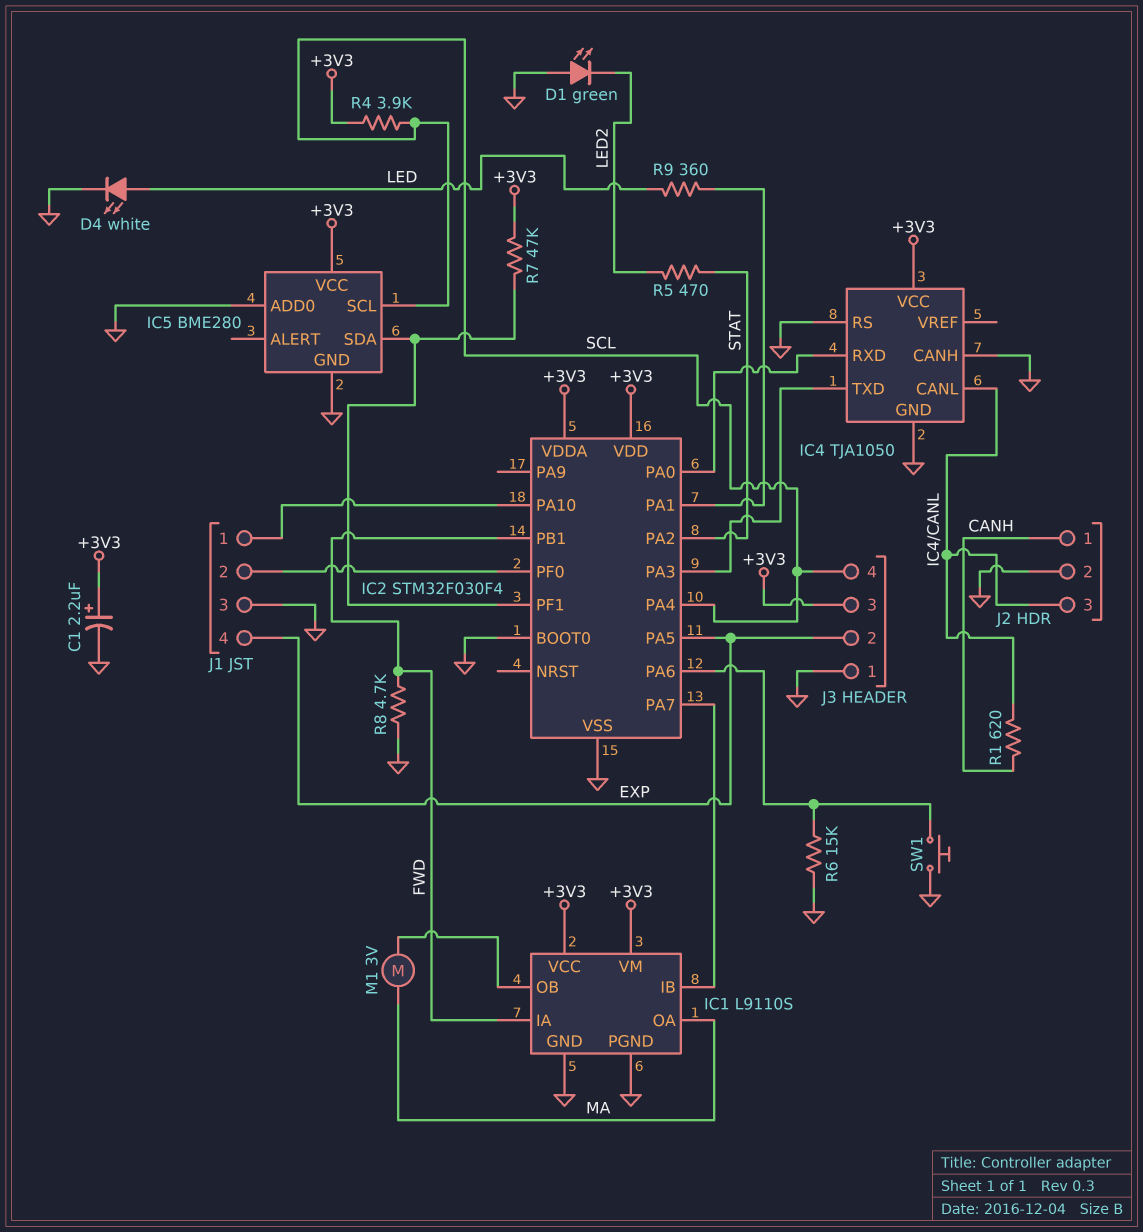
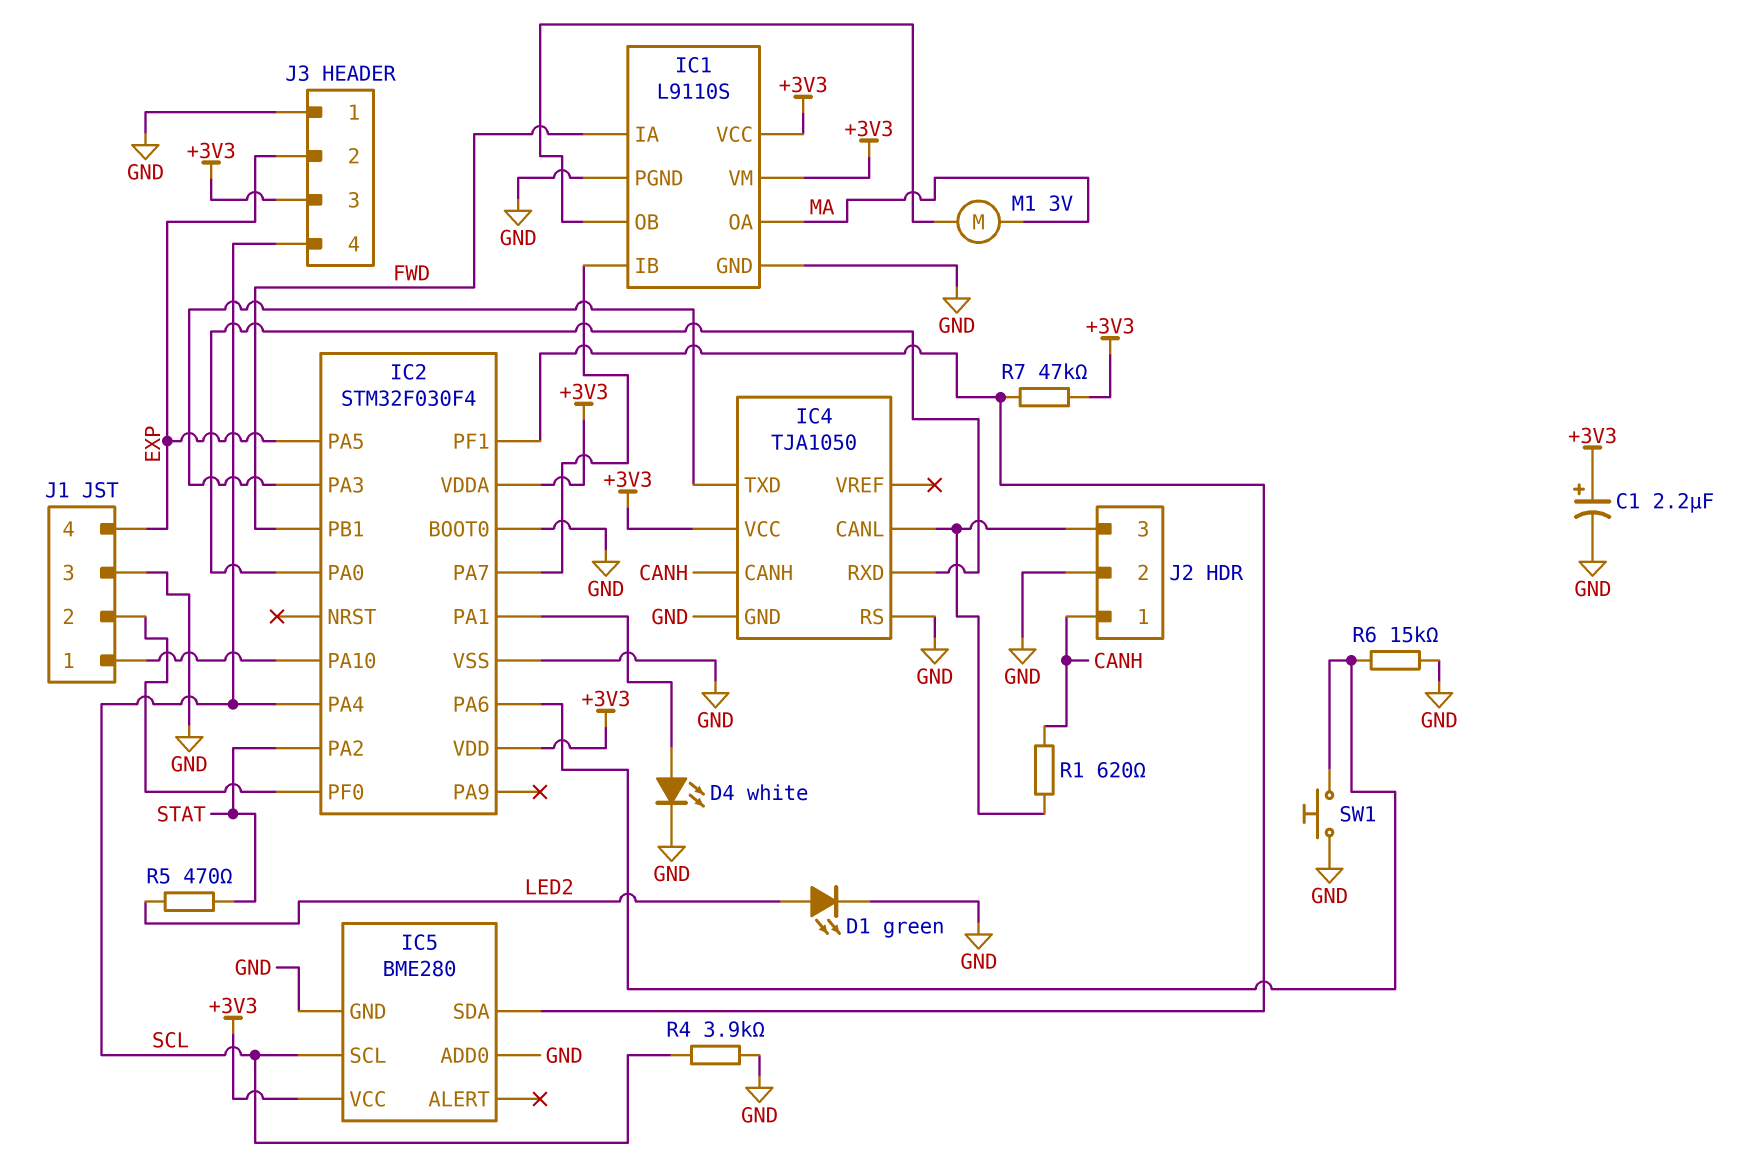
D1: LED green (A GND, K LED2) -> LED green (A LED2, K GND)
D4: LED white (A LED, K GND) -> LED white (A IC2/PA1, K GND)
IC4 pin CANH: GND -> CANH
R4: 3.9k (+3V3, SCL) -> 3.9k (GND, SCL)
R8: 4.7k (FWD, GND) -> none
R9: 360 (IC2/PA1, LED) -> none

